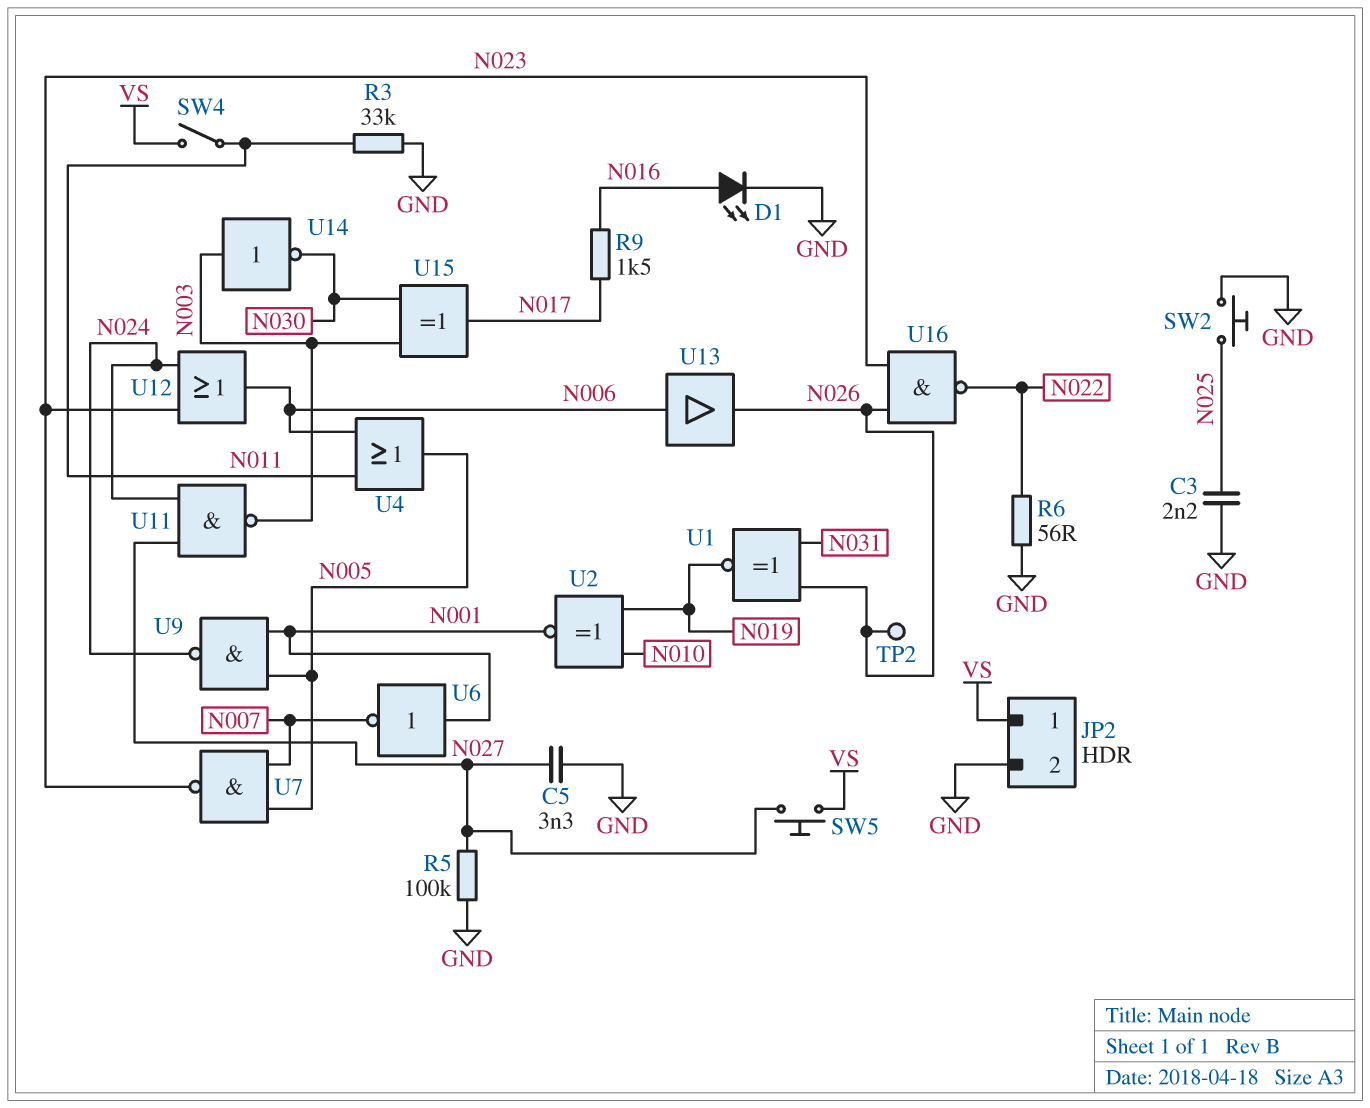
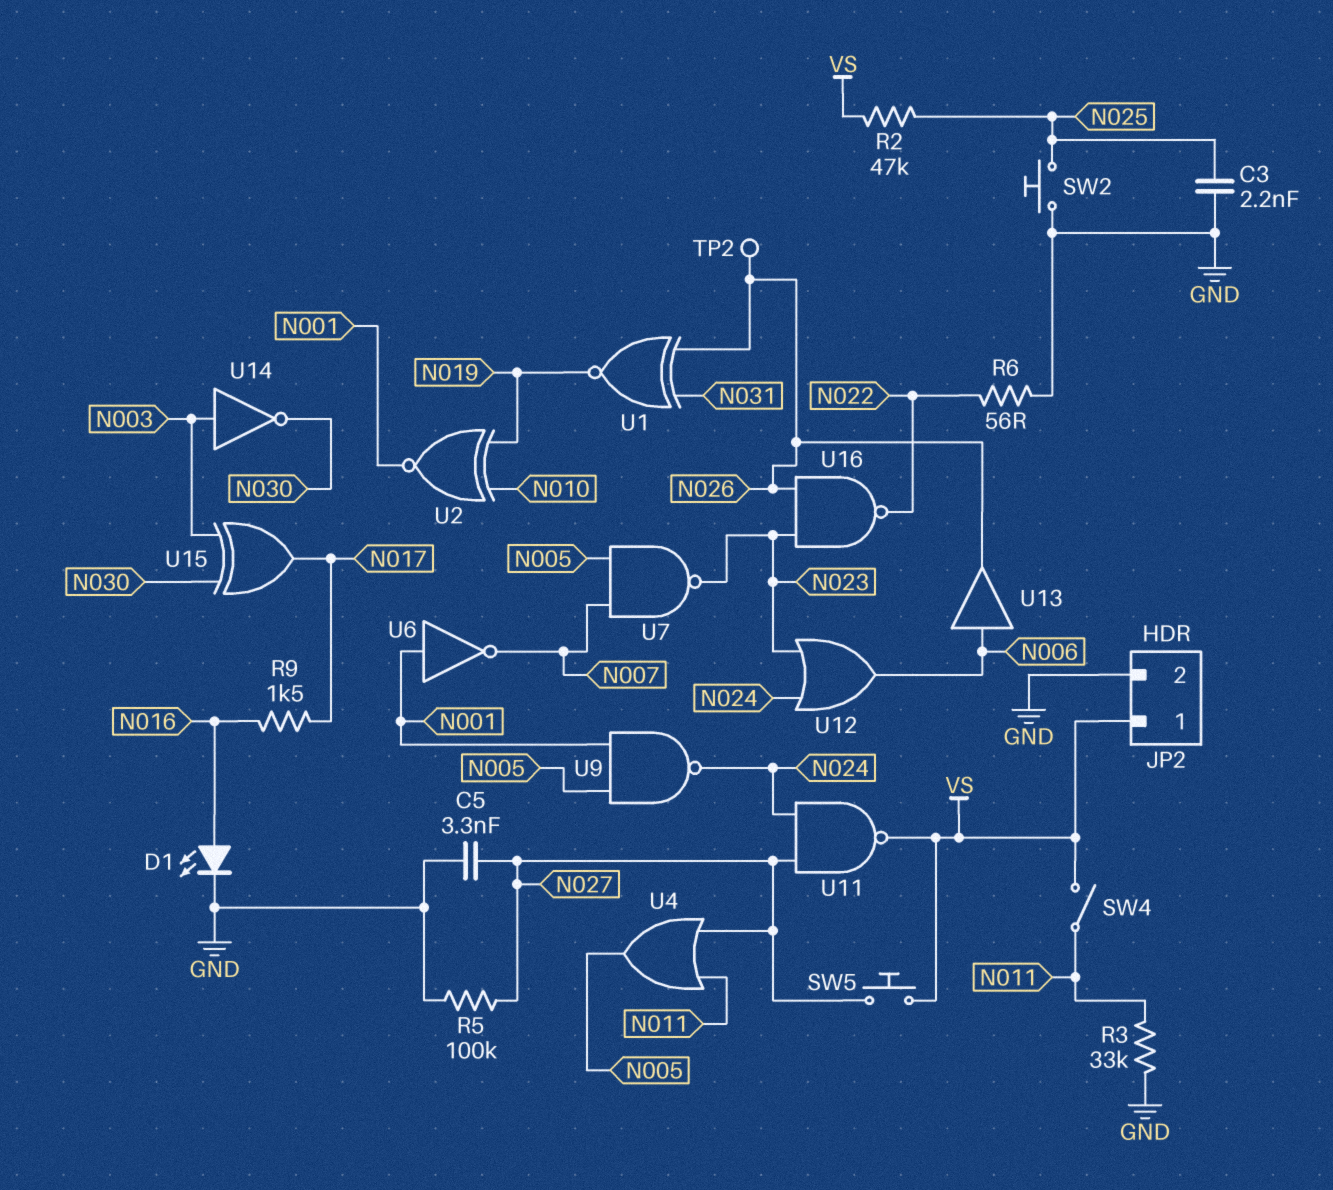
R2: none -> 47k (N025, VS)
U4: OR (in N006, in N011, out N005) -> OR (in N011, in N027, out N005)
U11: NAND (in N024, in N027, out N003) -> NAND (in N024, in N027, out VS)

